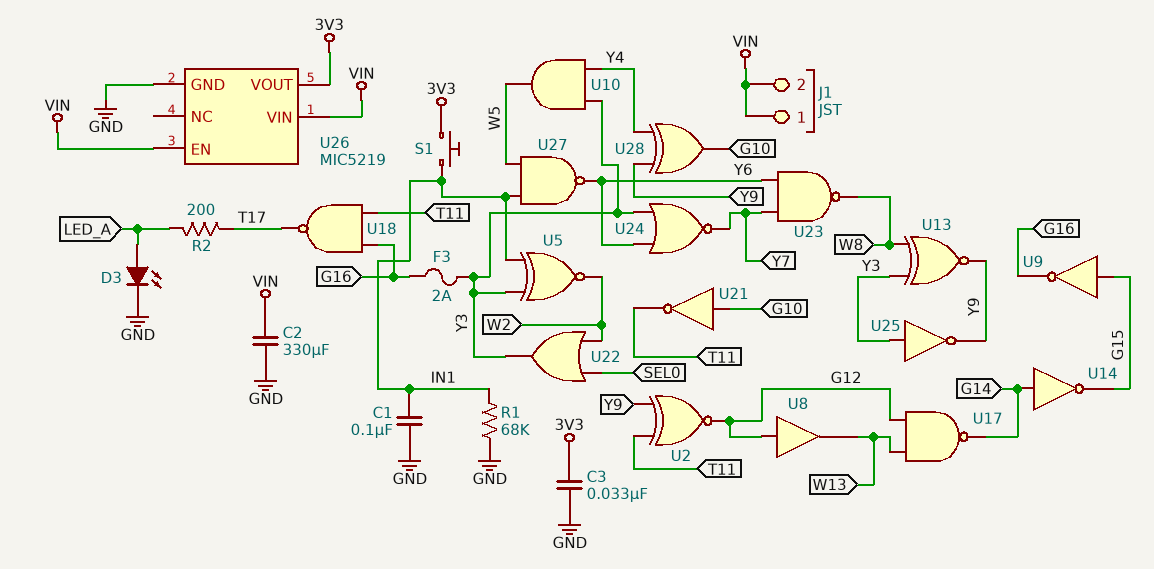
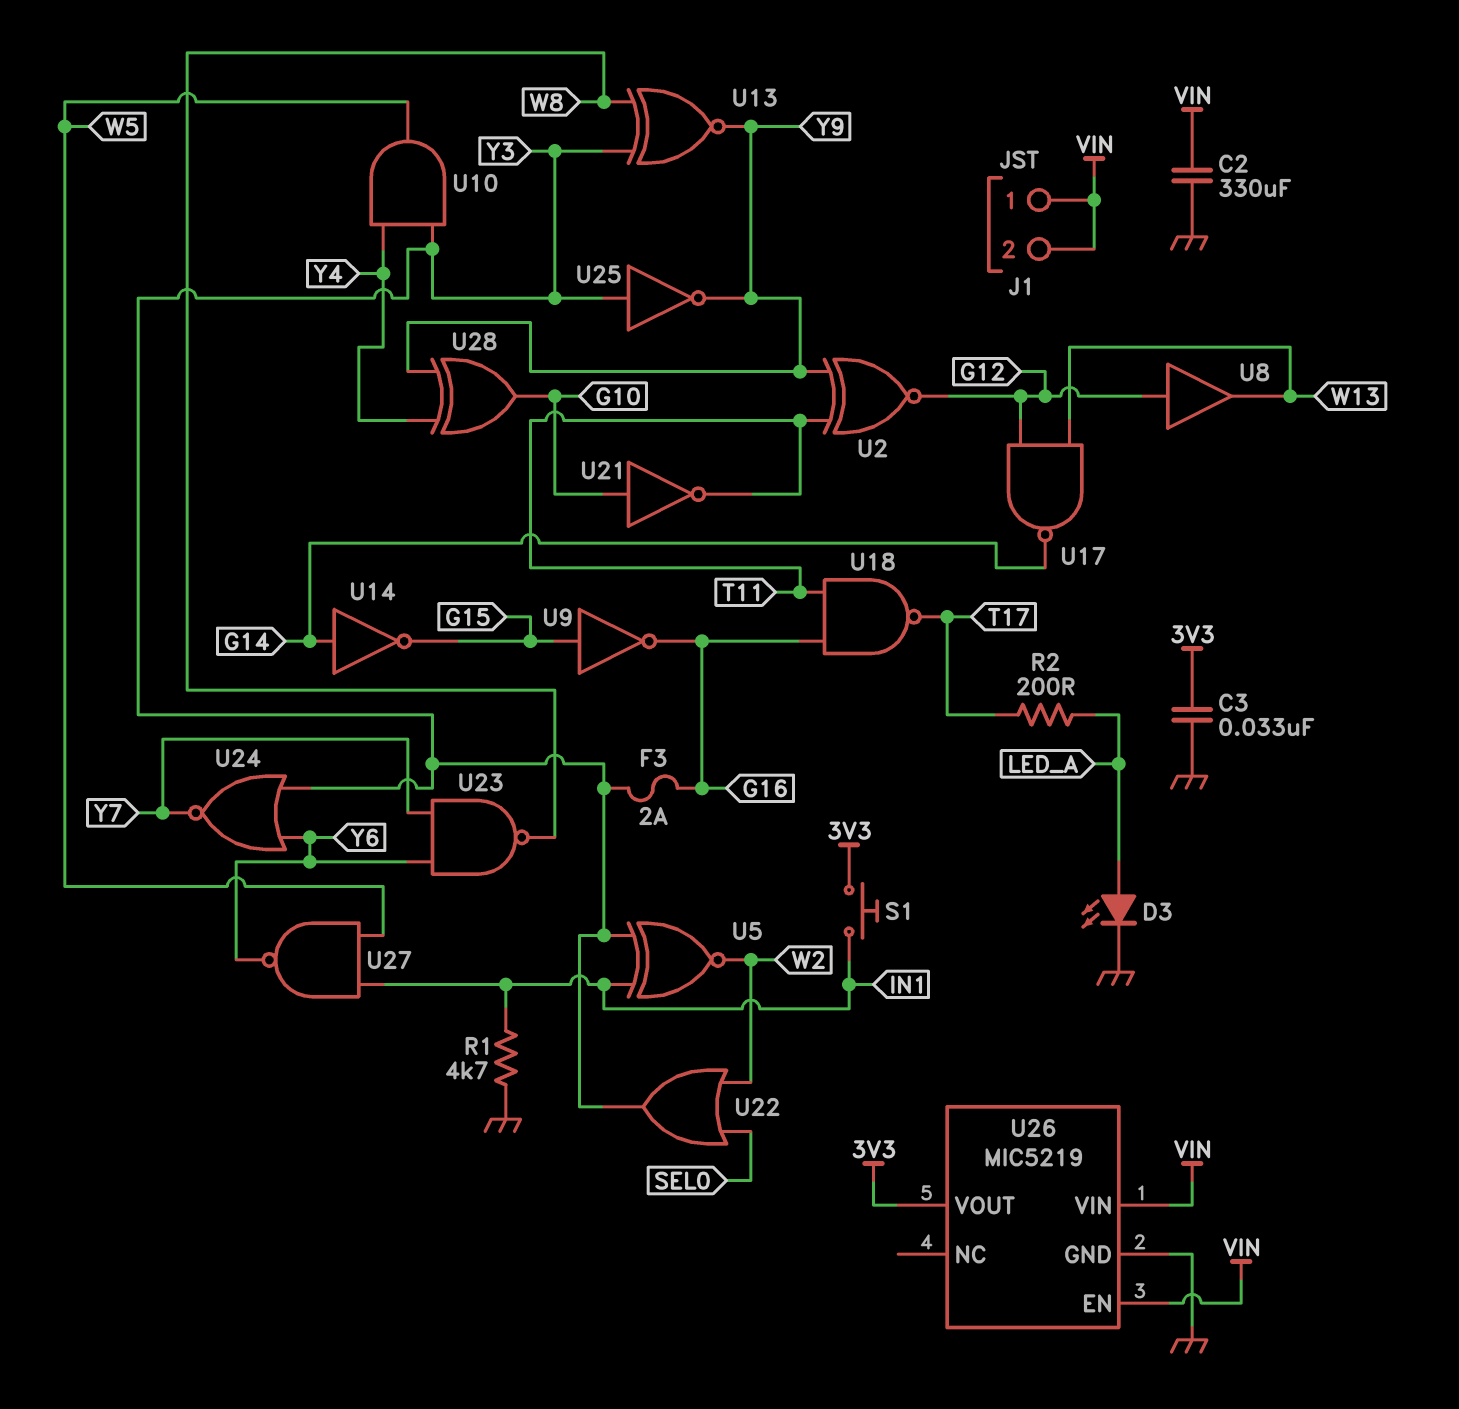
C1: 100nF (GND, IN1) -> none
R1: 68k (GND, IN1) -> 4.7k (GND, IN1)

